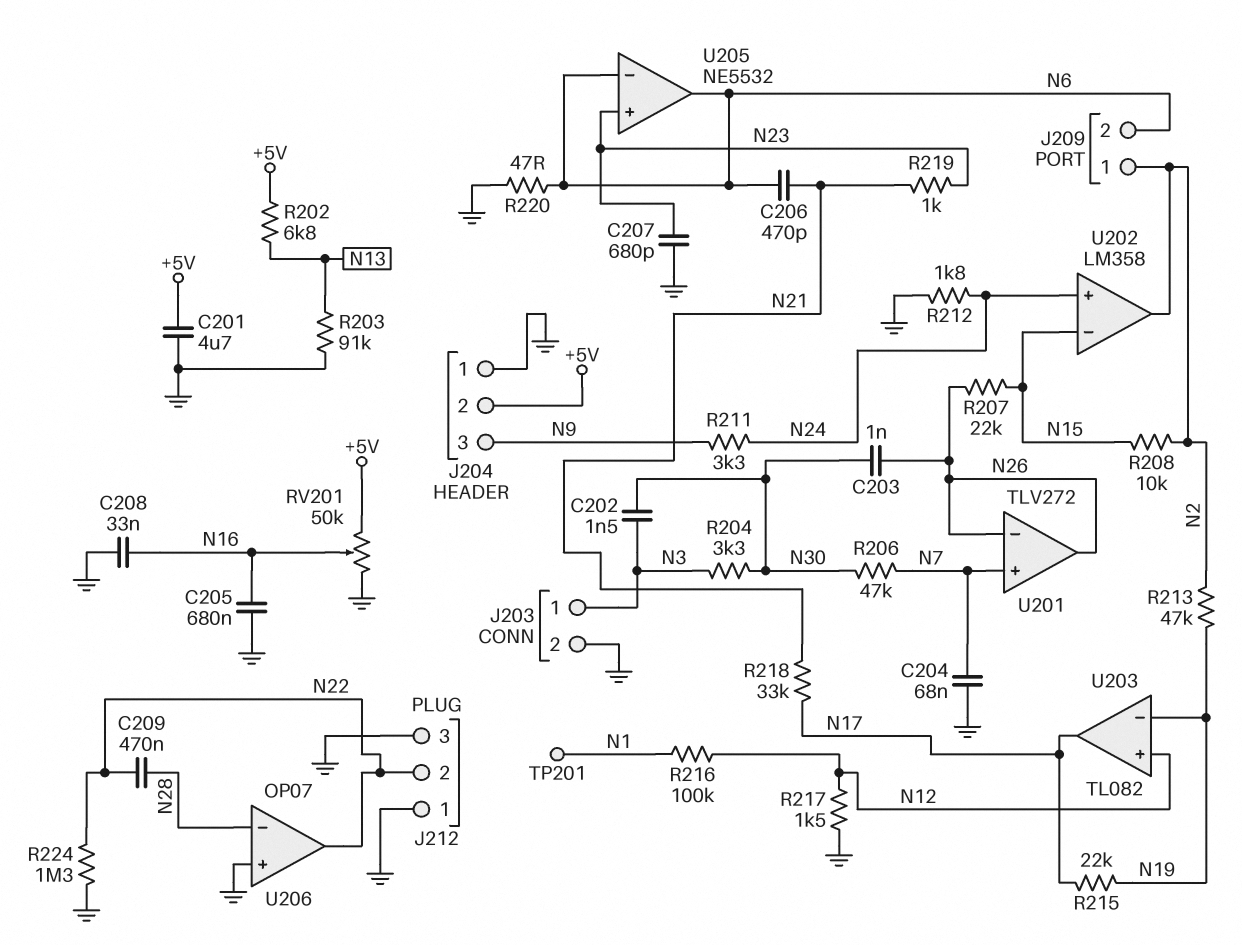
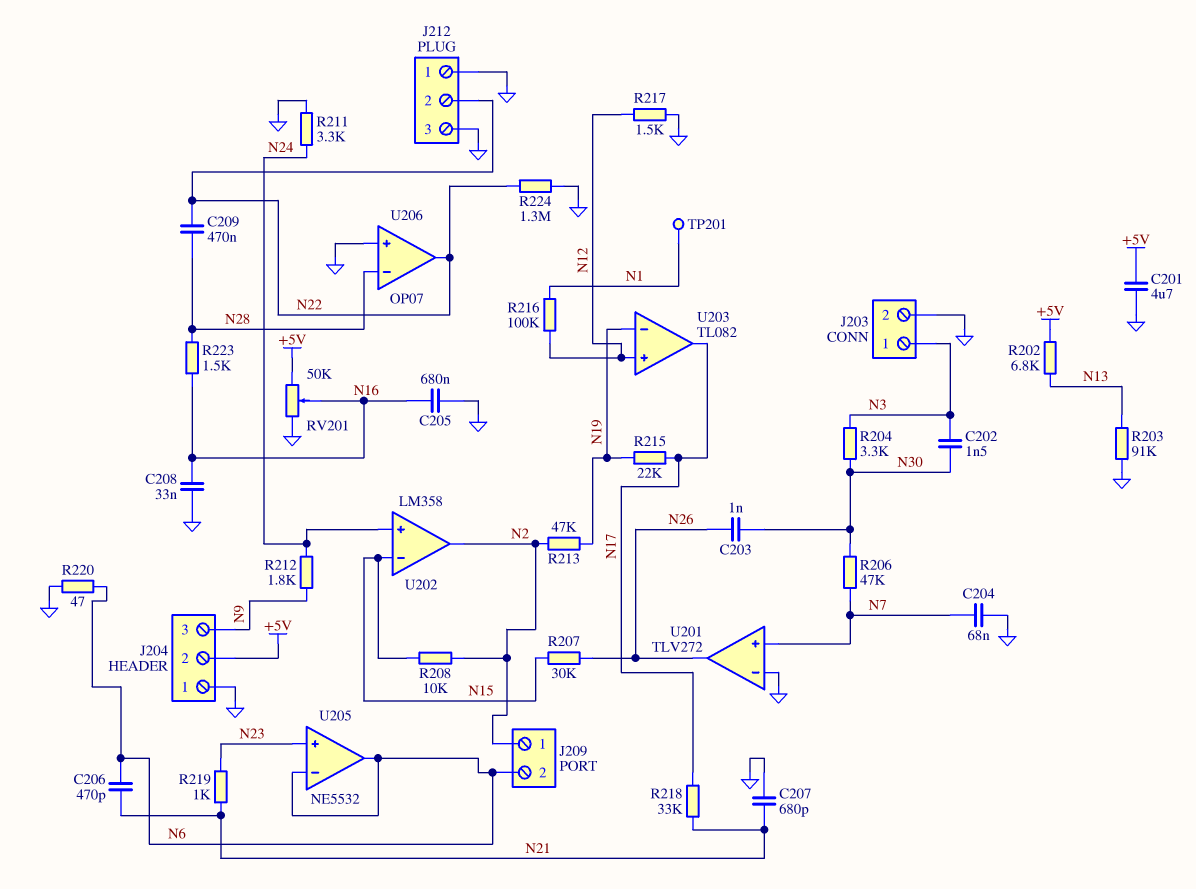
C207: 680pF (GND, N23) -> 680pF (GND, N21)
R207: 22k (N15, N26) -> 30k (N15, N26)
R211: 3.3k (N9, N24) -> 3.3k (GND, N24)
R212: 1.8k (GND, N24) -> 1.8k (N9, N24)
R223: none -> 1.5k (N16, N28)
U201 pin in-: N26 -> GND

